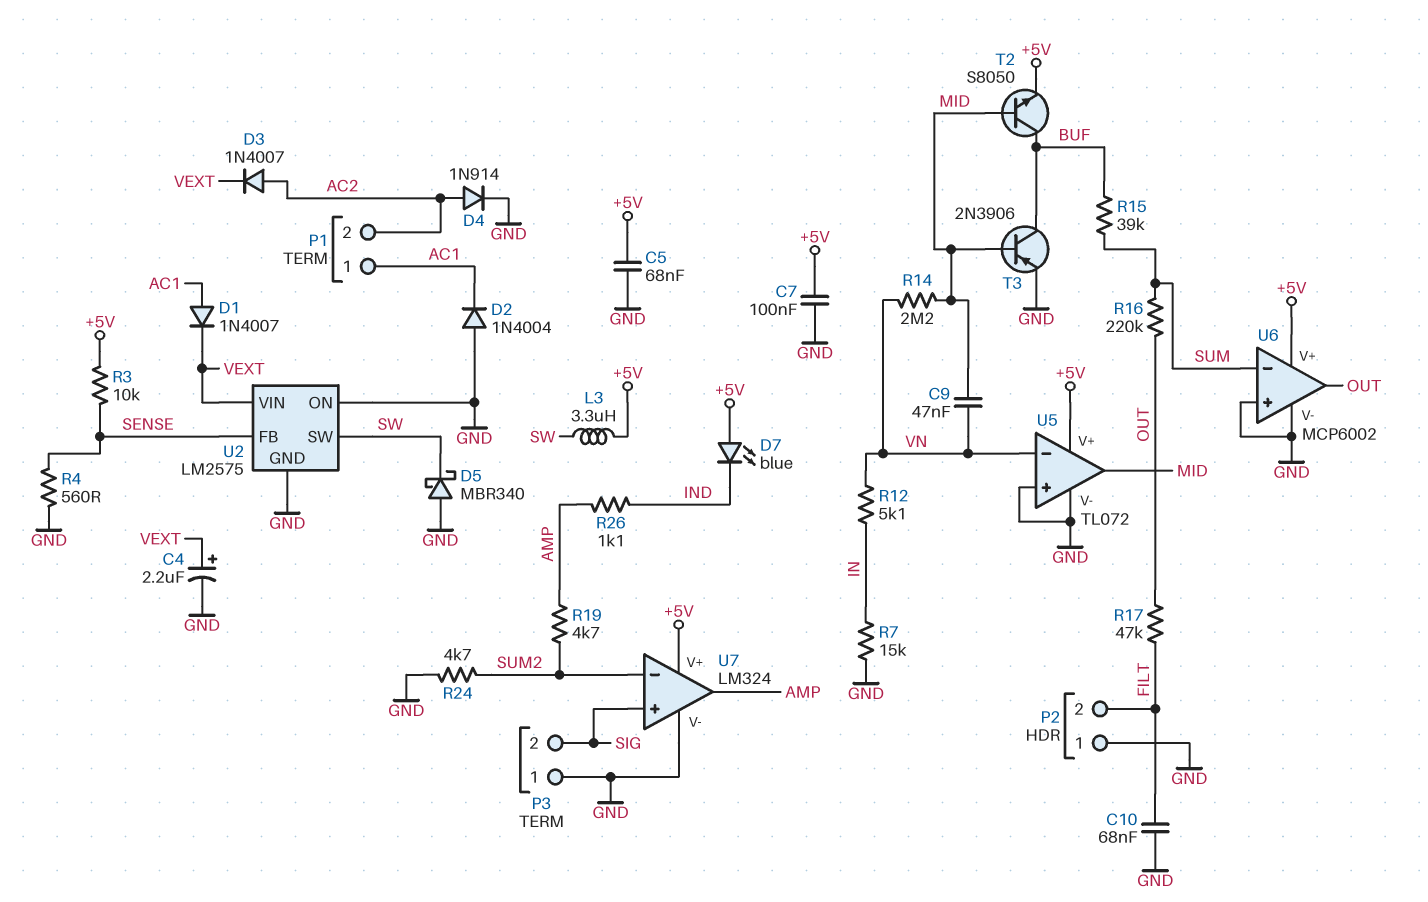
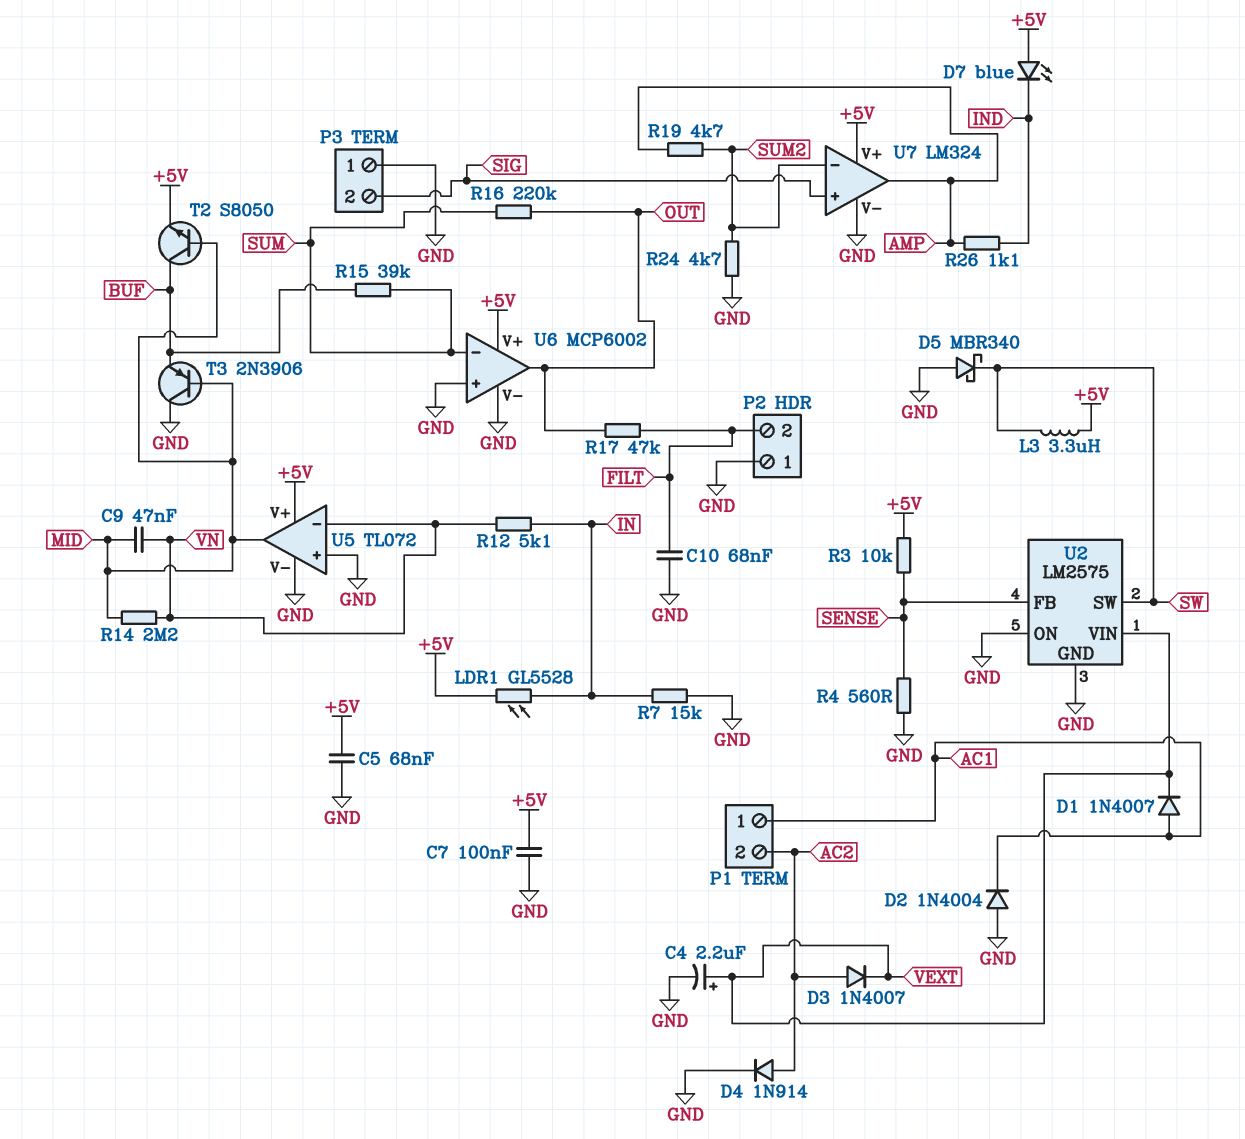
LDR1: none -> GL5528 (+5V, IN)
T3: PNP 2N3906 (B MID, C BUF, E GND) -> PNP 2N3906 (B MID, C GND, E BUF)

